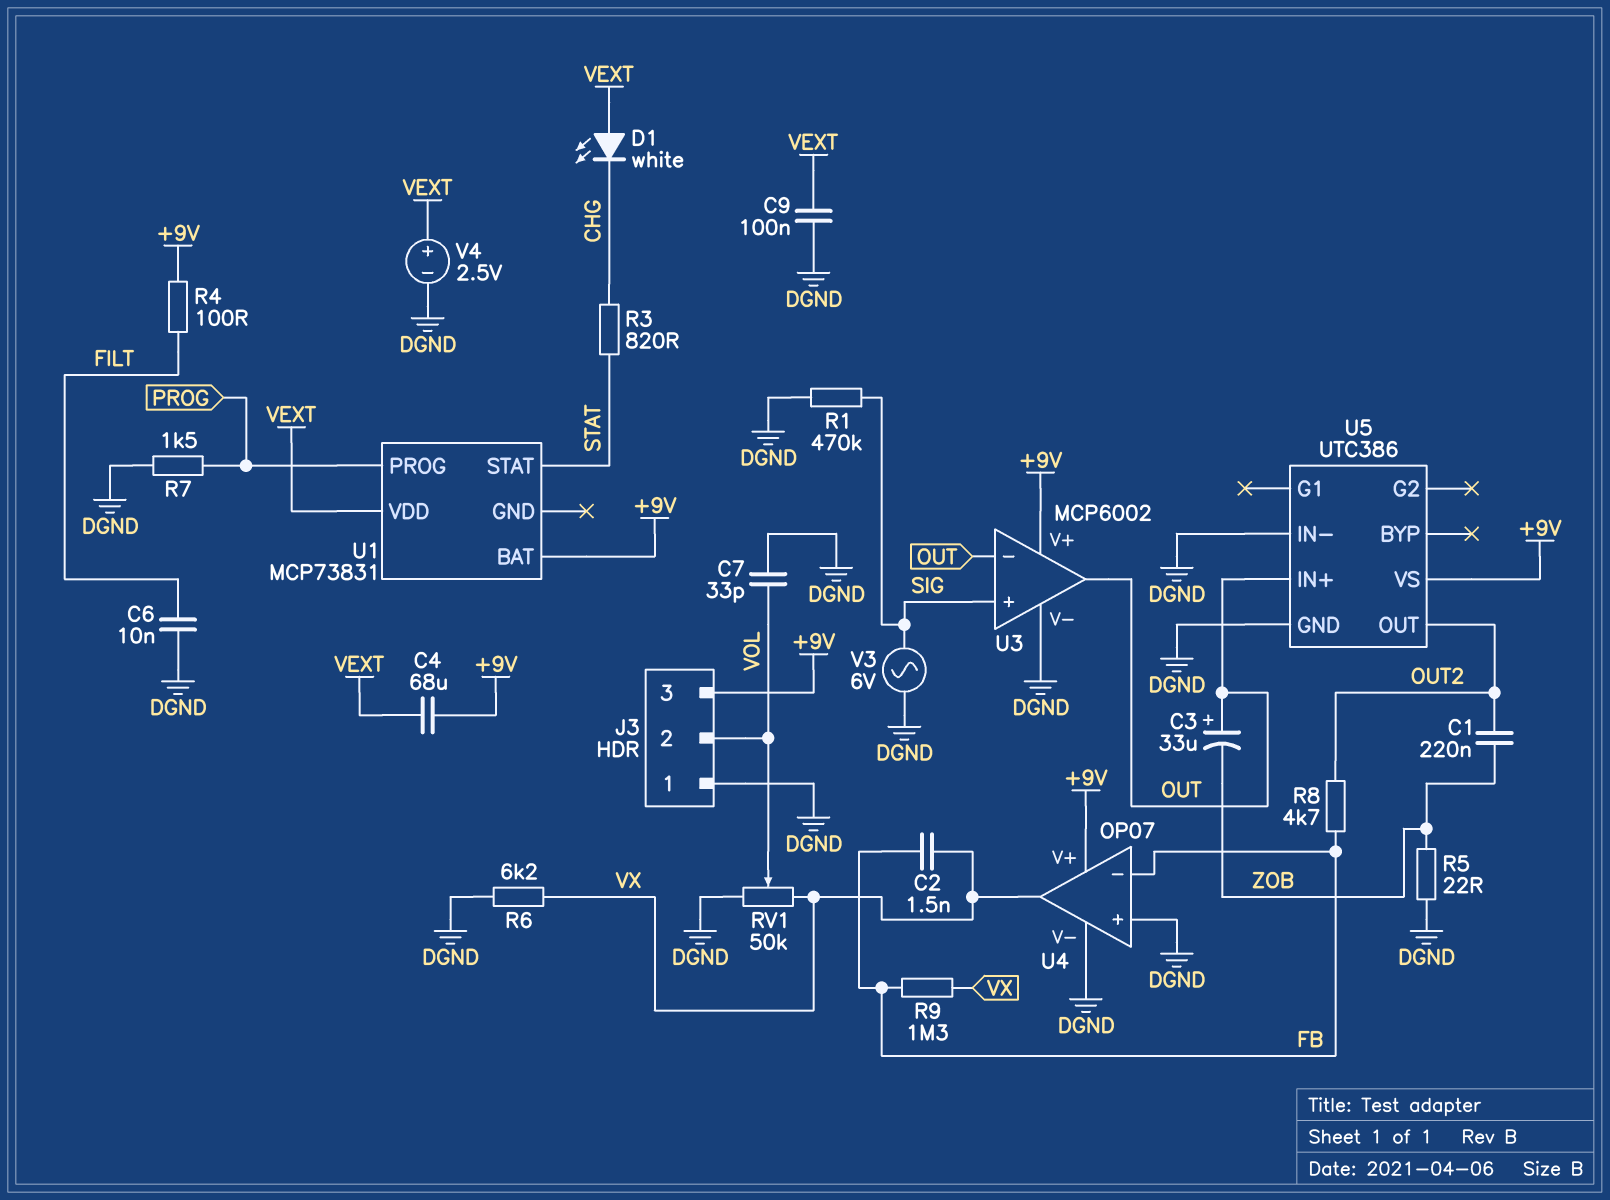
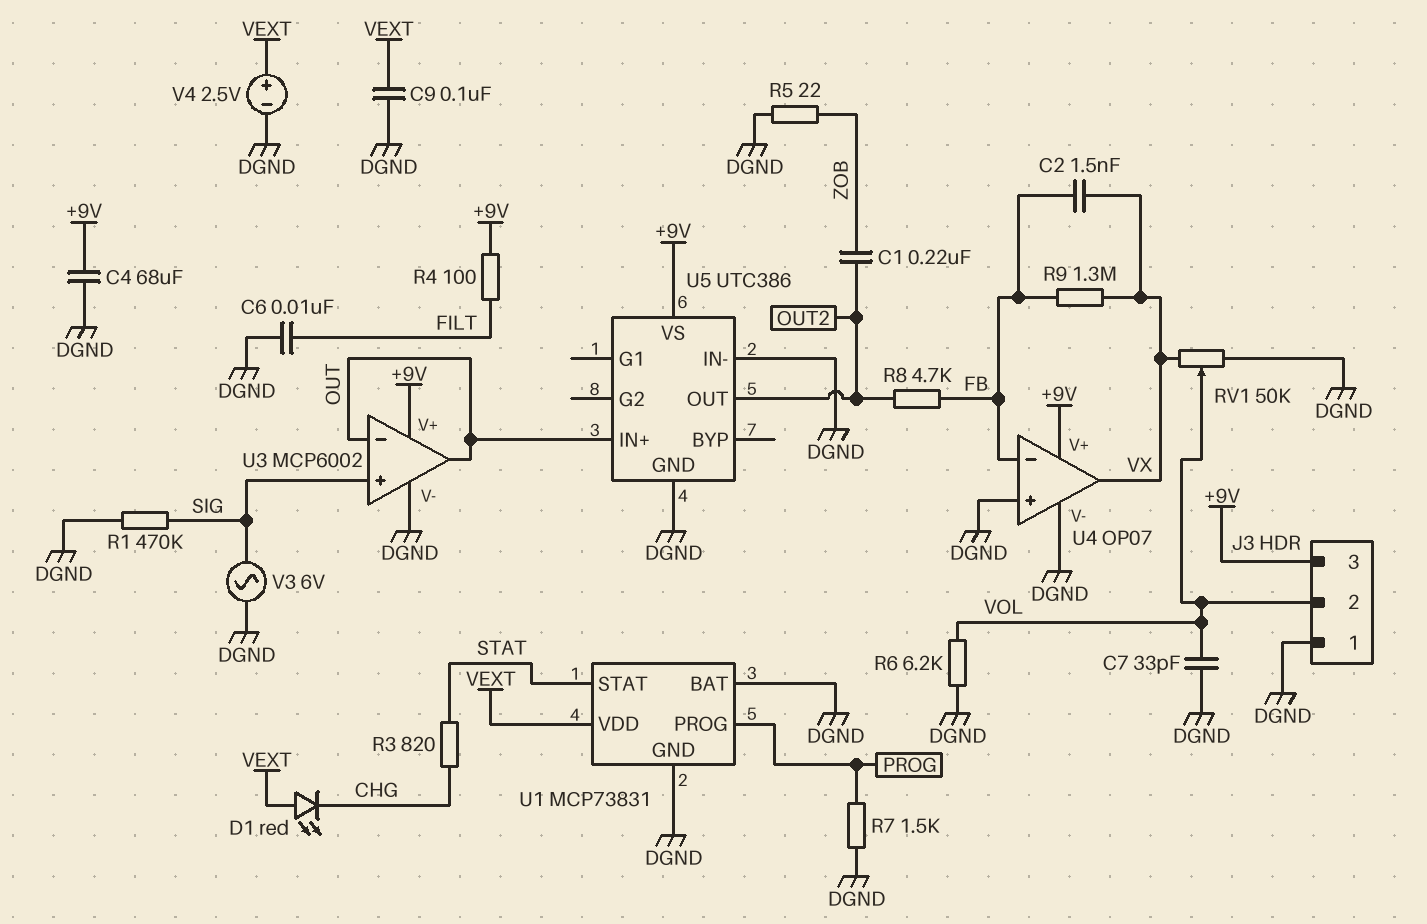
C3: 33uF (plus OUT, minus ZOB) -> none
C4: 68uF (+9V, VEXT) -> 68uF (+9V, DGND)
D1: LED white (A VEXT, K CHG) -> LED red (A VEXT, K CHG)
R6: 6.2k (DGND, VX) -> 6.2k (DGND, VOL)
U1 pin BAT: +9V -> DGND
U1 pin GND: none -> DGND

